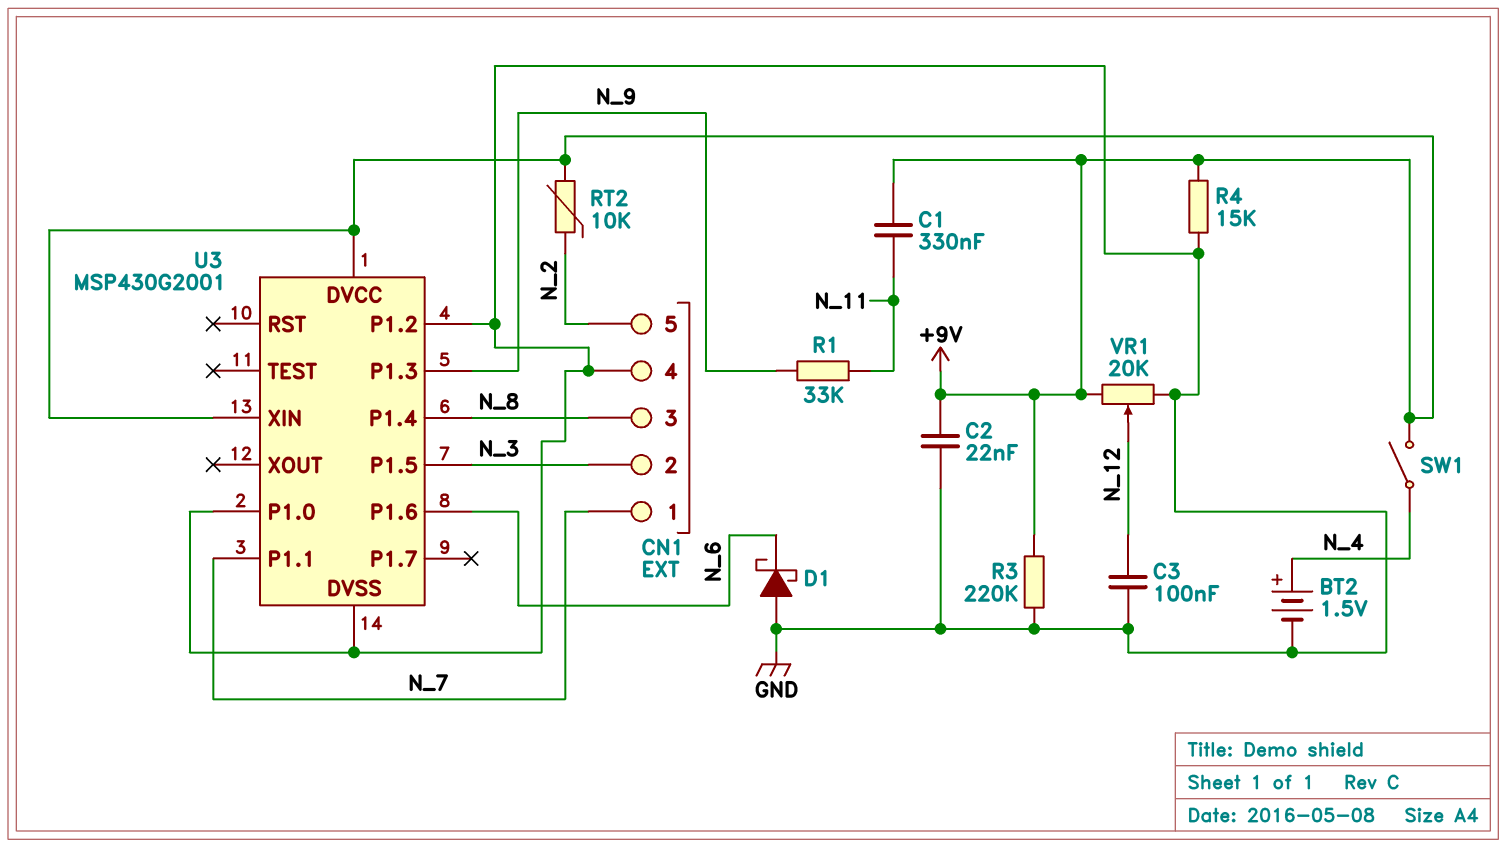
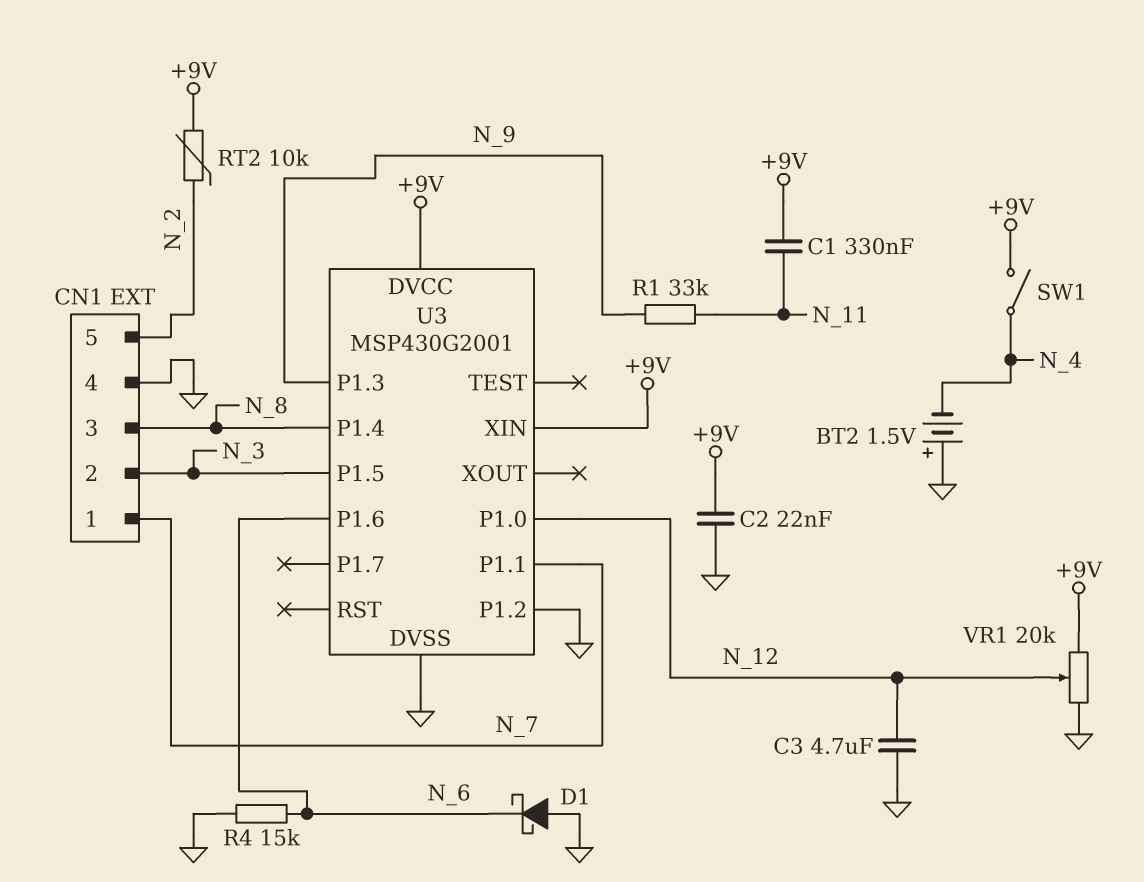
BT2: 1.5V (plus N_4, minus GND) -> 1.5V (plus GND, minus N_4)
C3: 100nF (GND, N_12) -> 4.7uF (GND, N_12)
R3: 220k (+9V, GND) -> none
R4: 15k (+9V, GND) -> 15k (GND, N_6)
U3 pin P1.0: GND -> N_12

